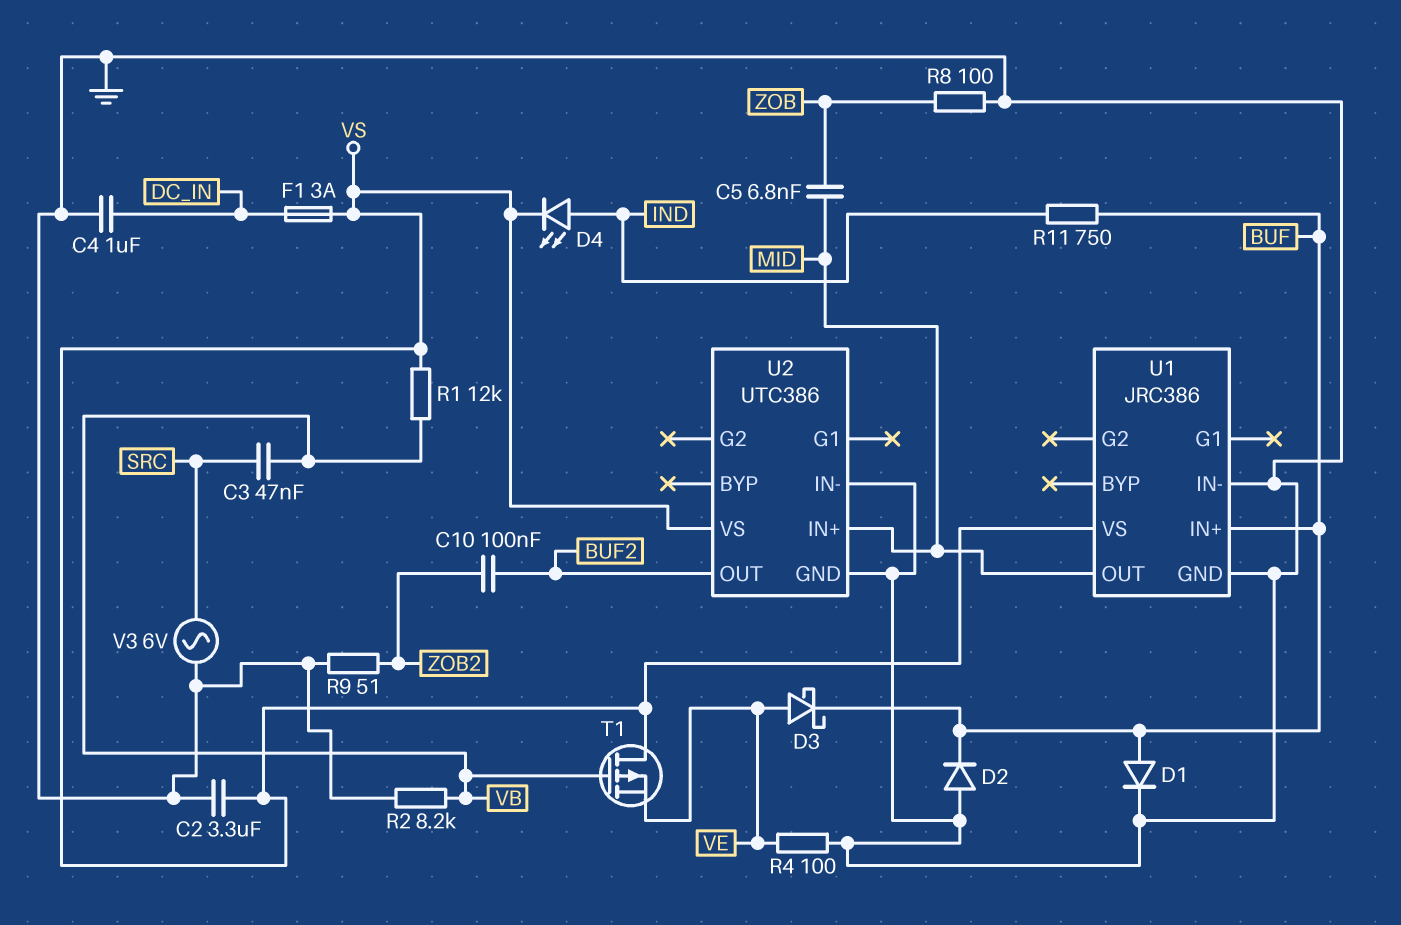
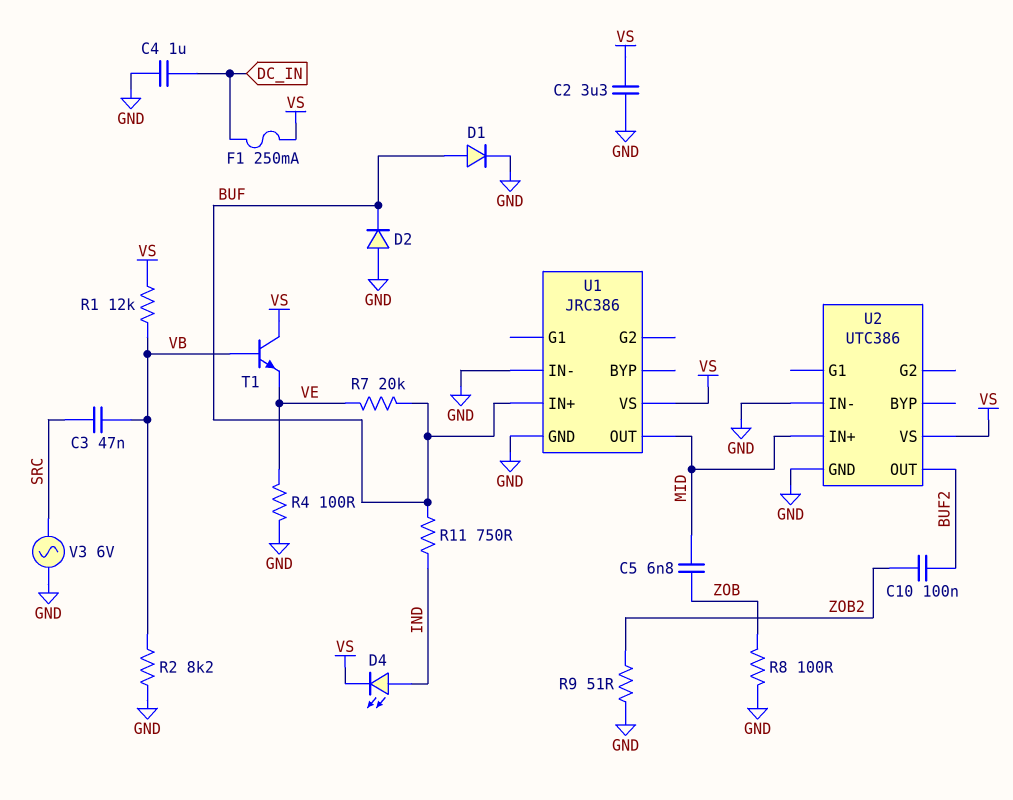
D3: schottky (A VE, K BUF) -> none
F1: 3A (DC_IN, VS) -> 250mA (DC_IN, VS)
R7: none -> 20k (BUF, VE)
T1: PMOS (G VB, D VS, S VE) -> NPN (B VB, C VS, E VE)

